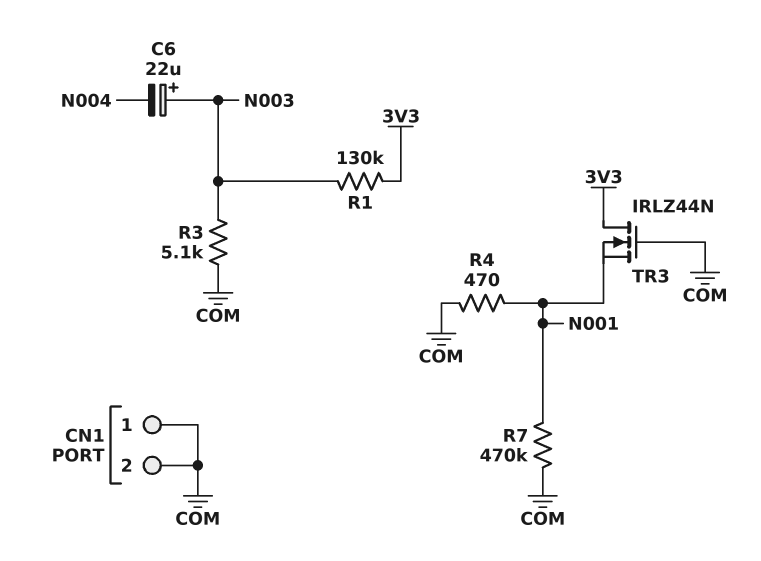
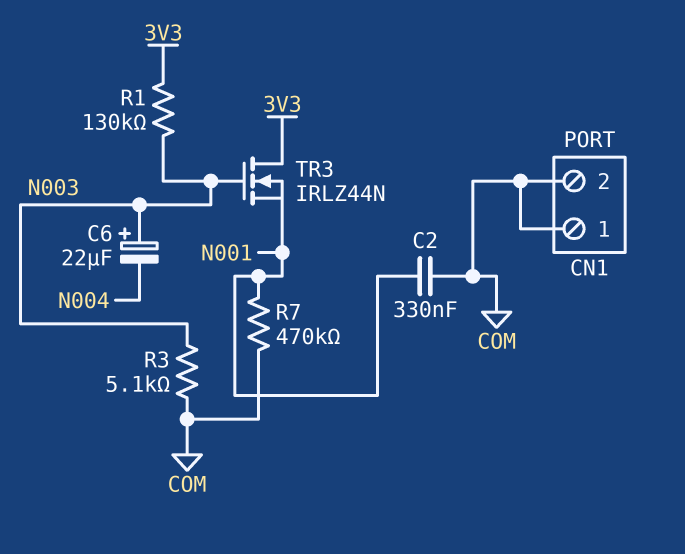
C2: none -> 330nF (COM, N001)
R4: 470 (COM, N001) -> none
TR3: NMOS IRLZ44N (G COM, D 3V3, S N001) -> NMOS IRLZ44N (G N003, D 3V3, S N001)

